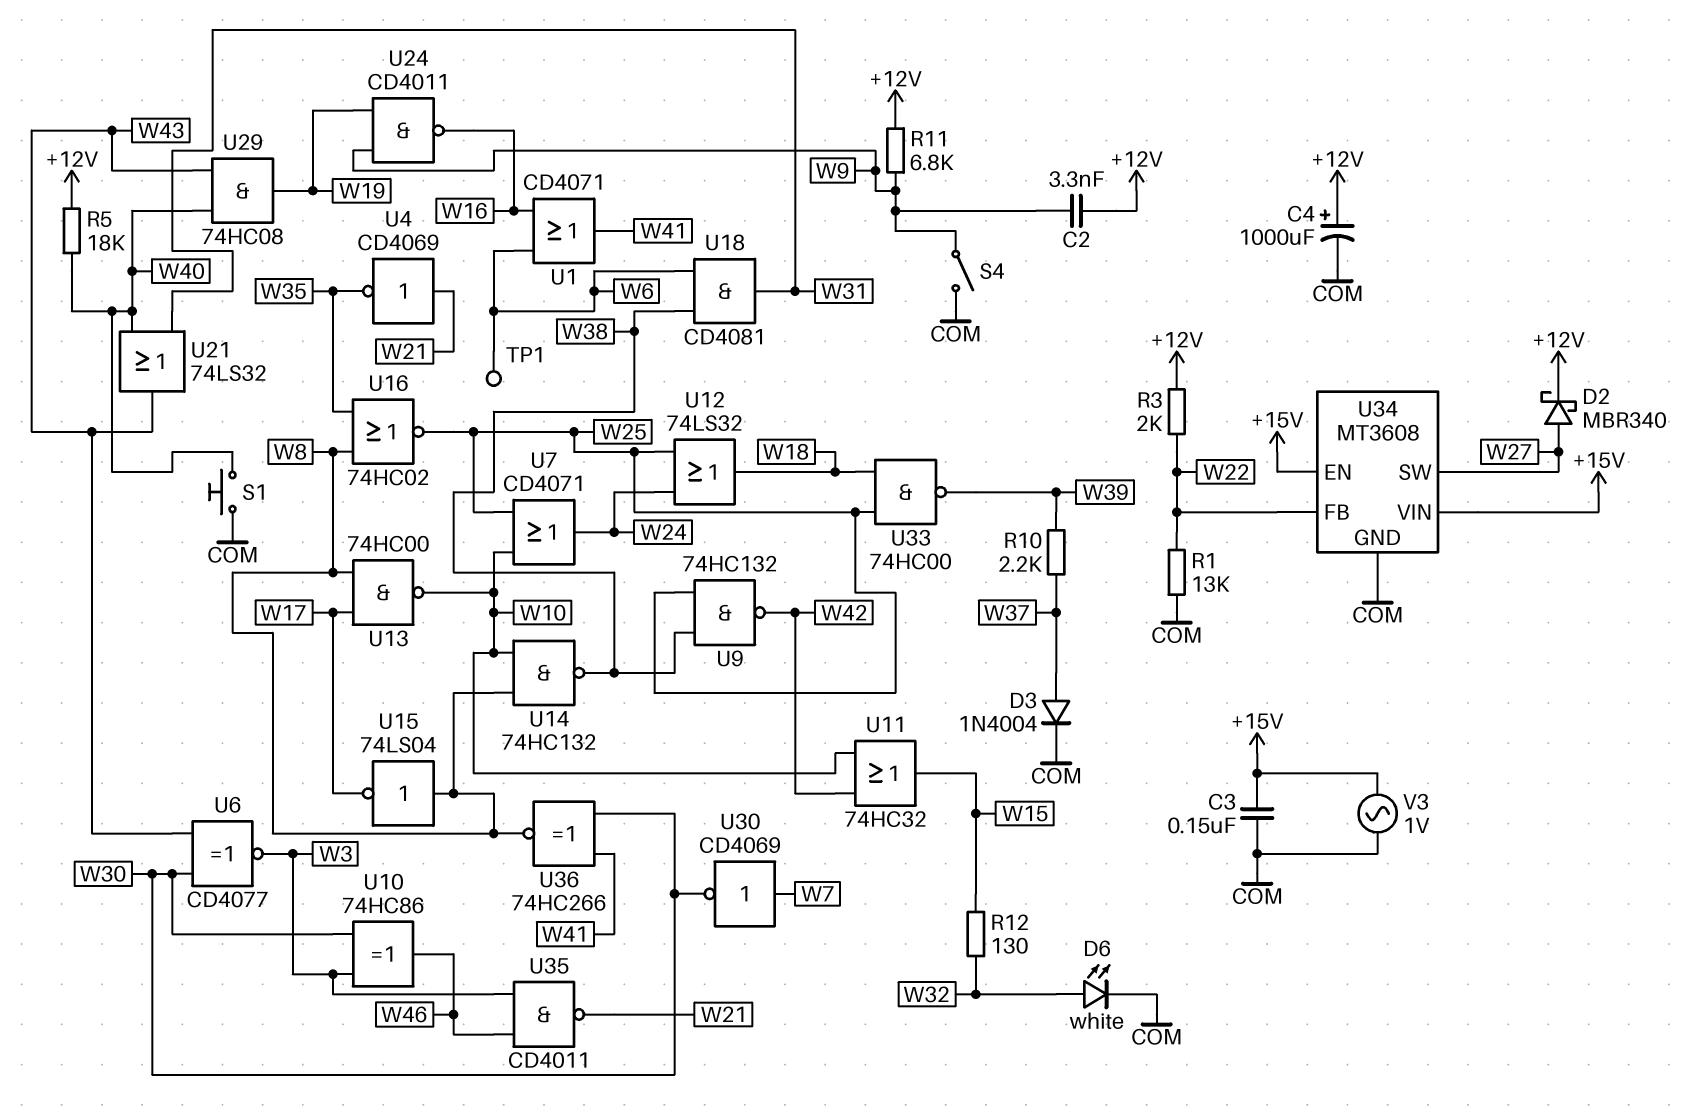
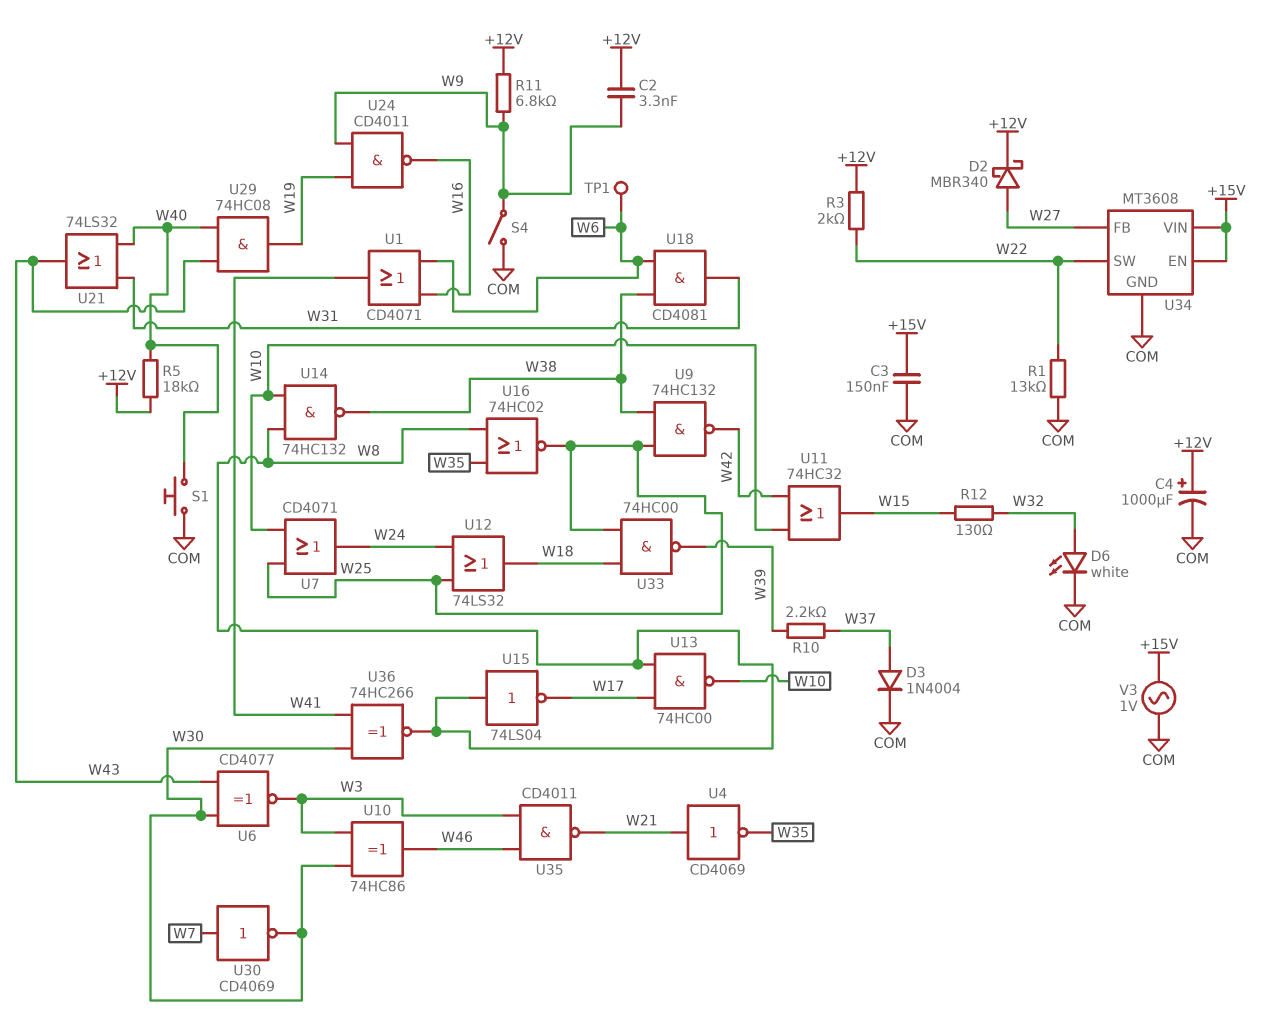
U34 pin FB: W22 -> W27
U34 pin SW: W27 -> W22

